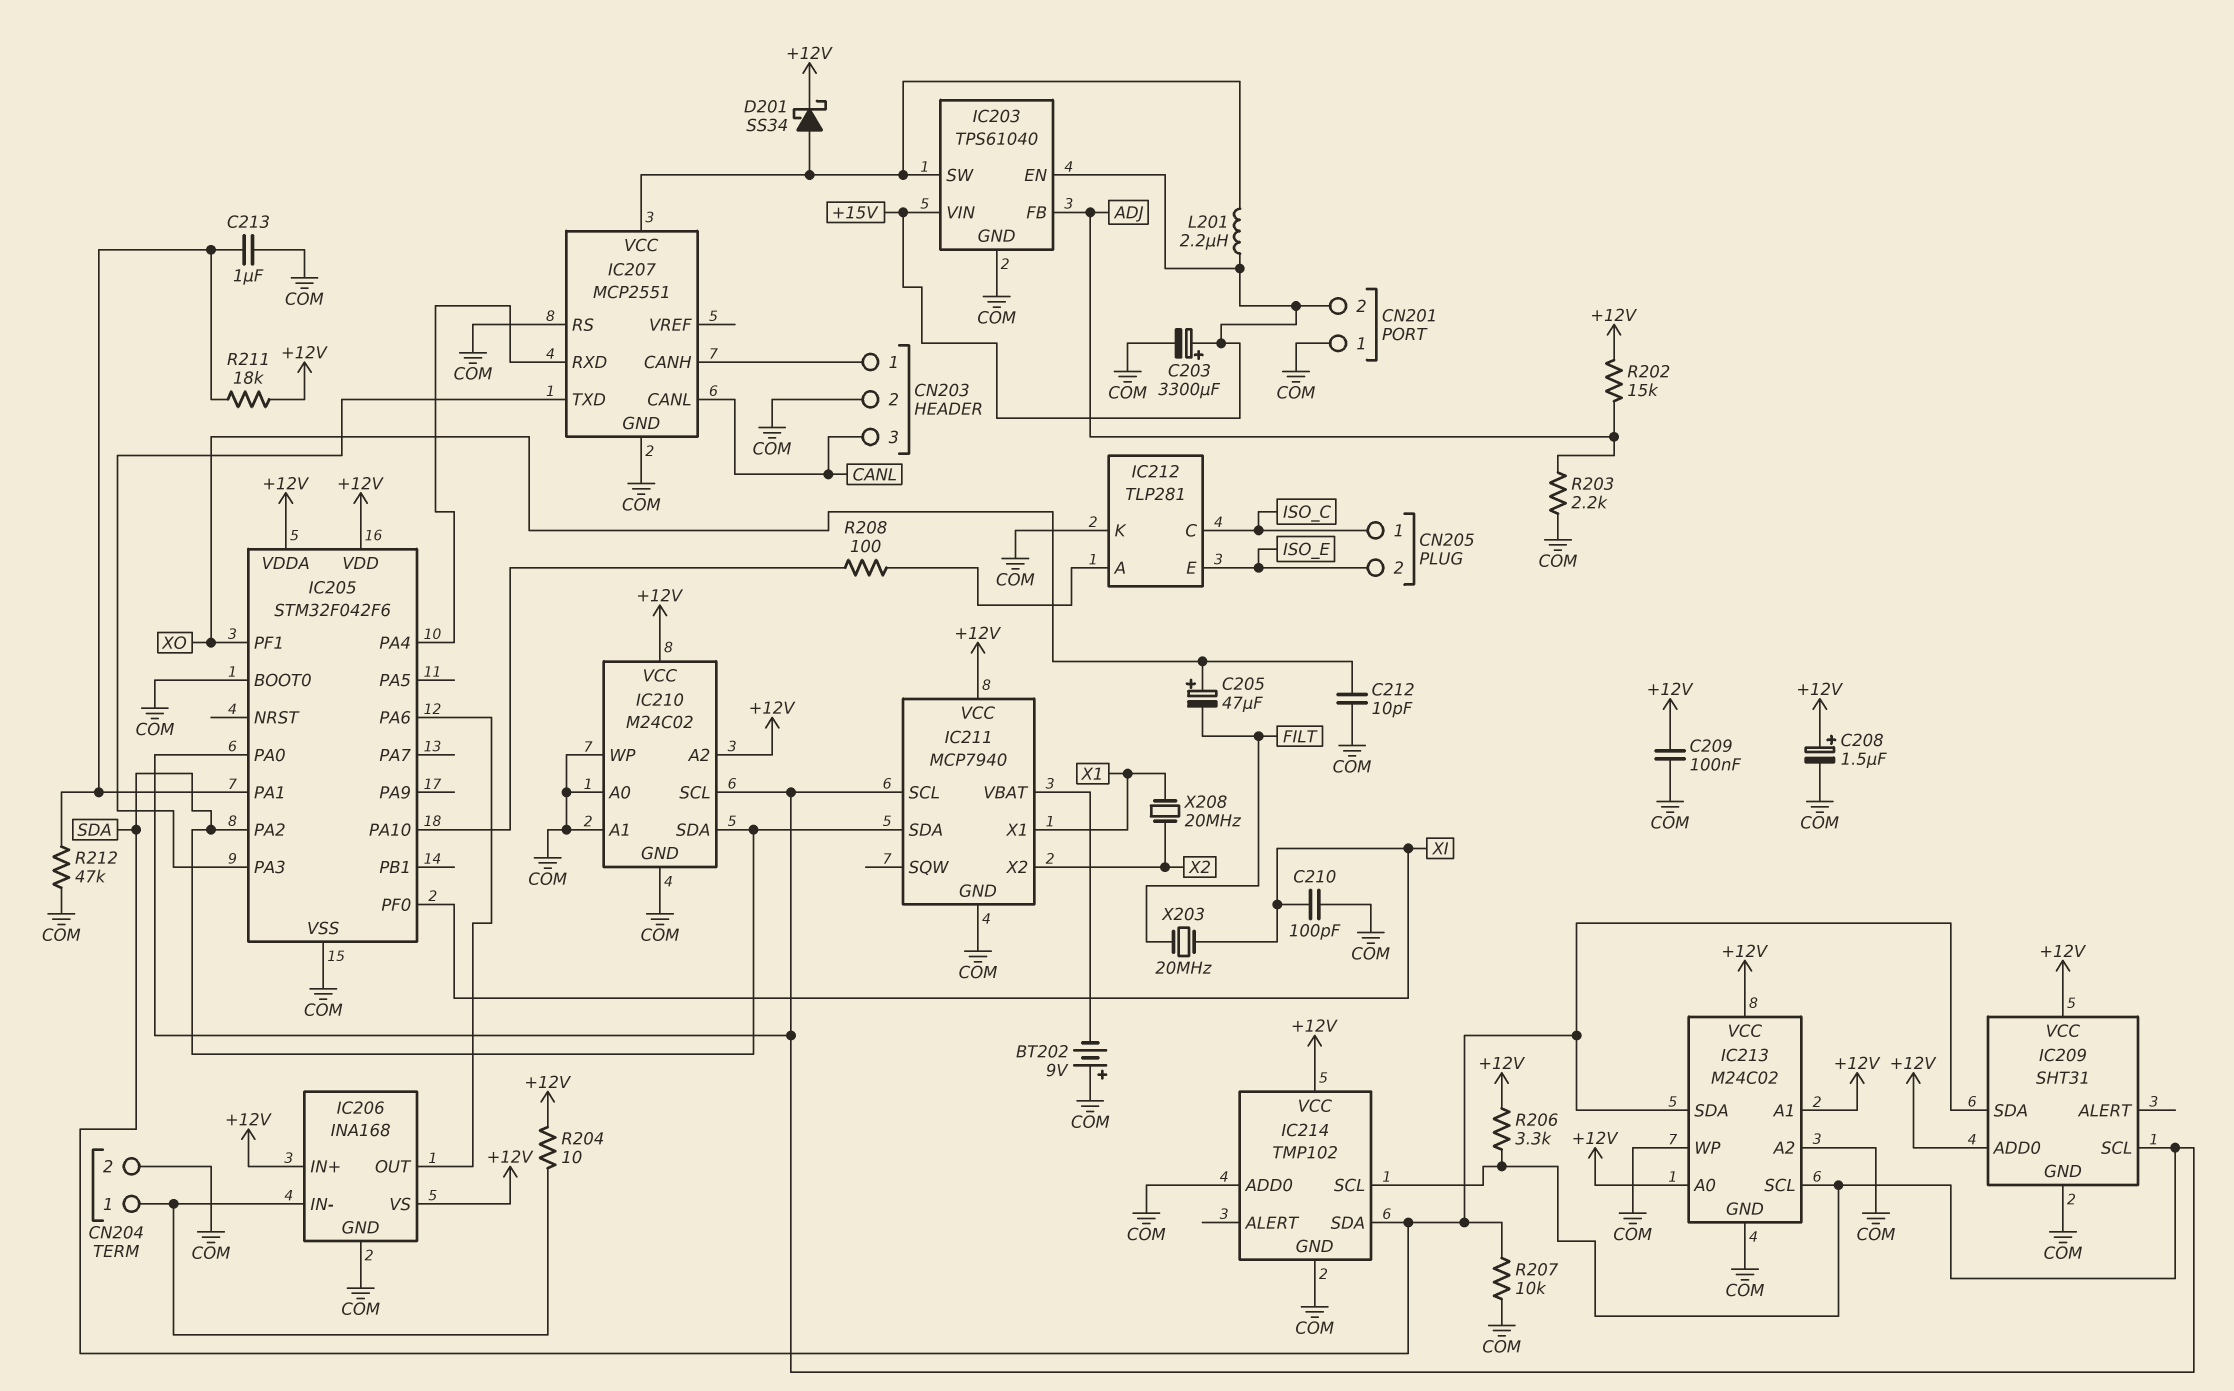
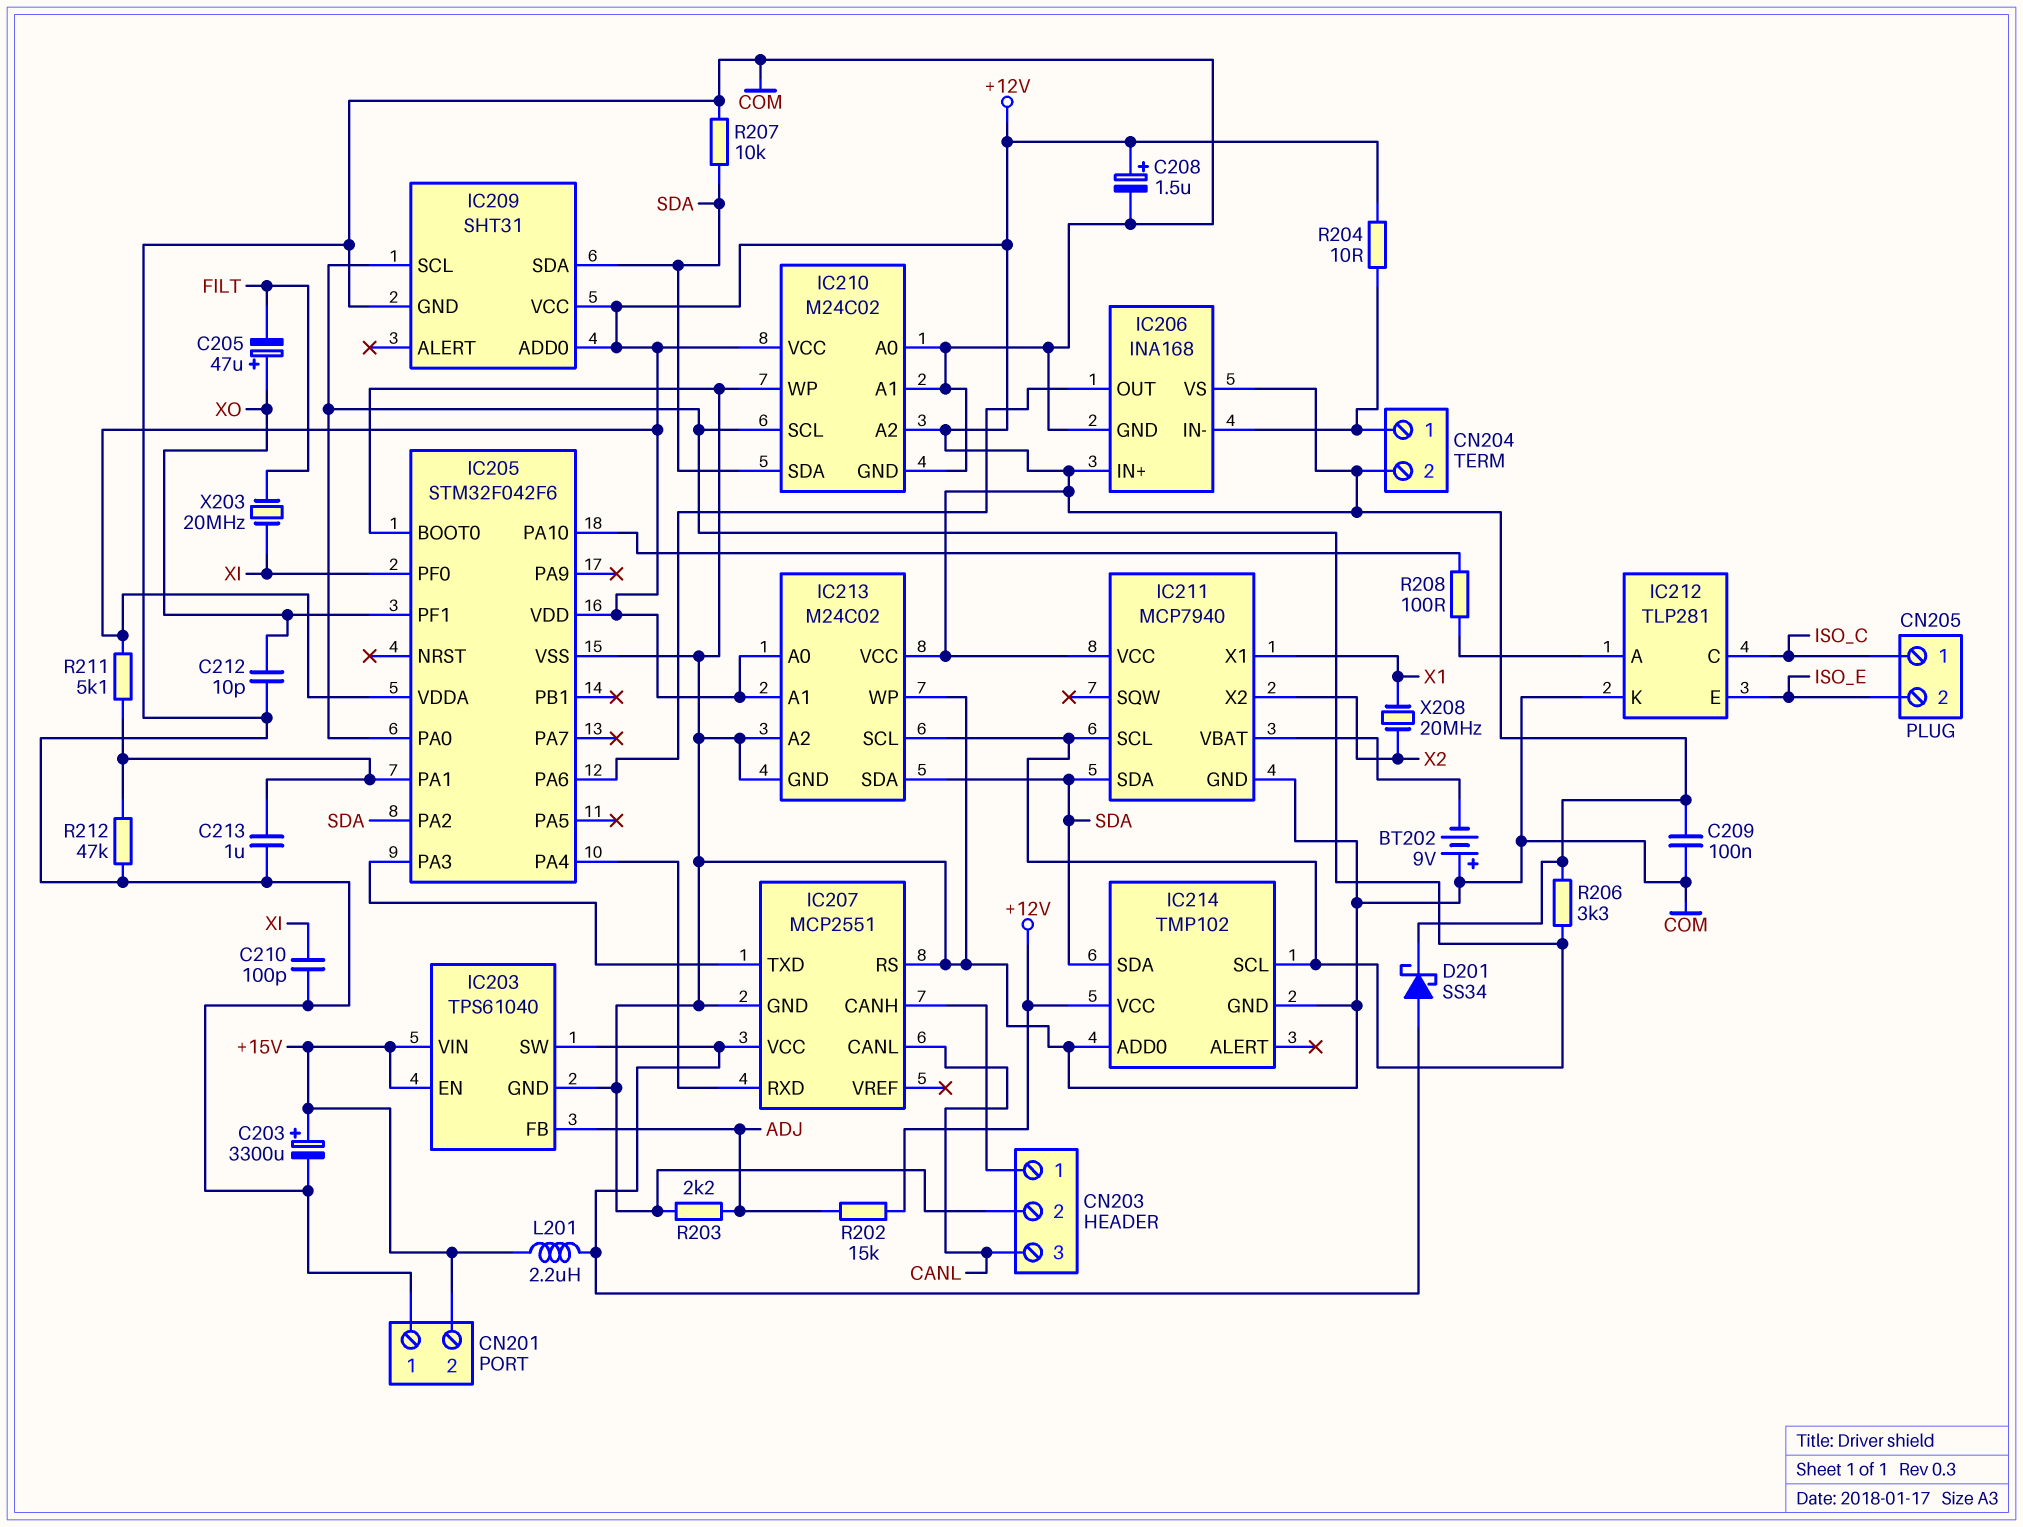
CN204 pin 2: COM -> +12V
R211: 18k (+12V, IC205/PA1) -> 5.1k (+12V, IC205/PA1)

